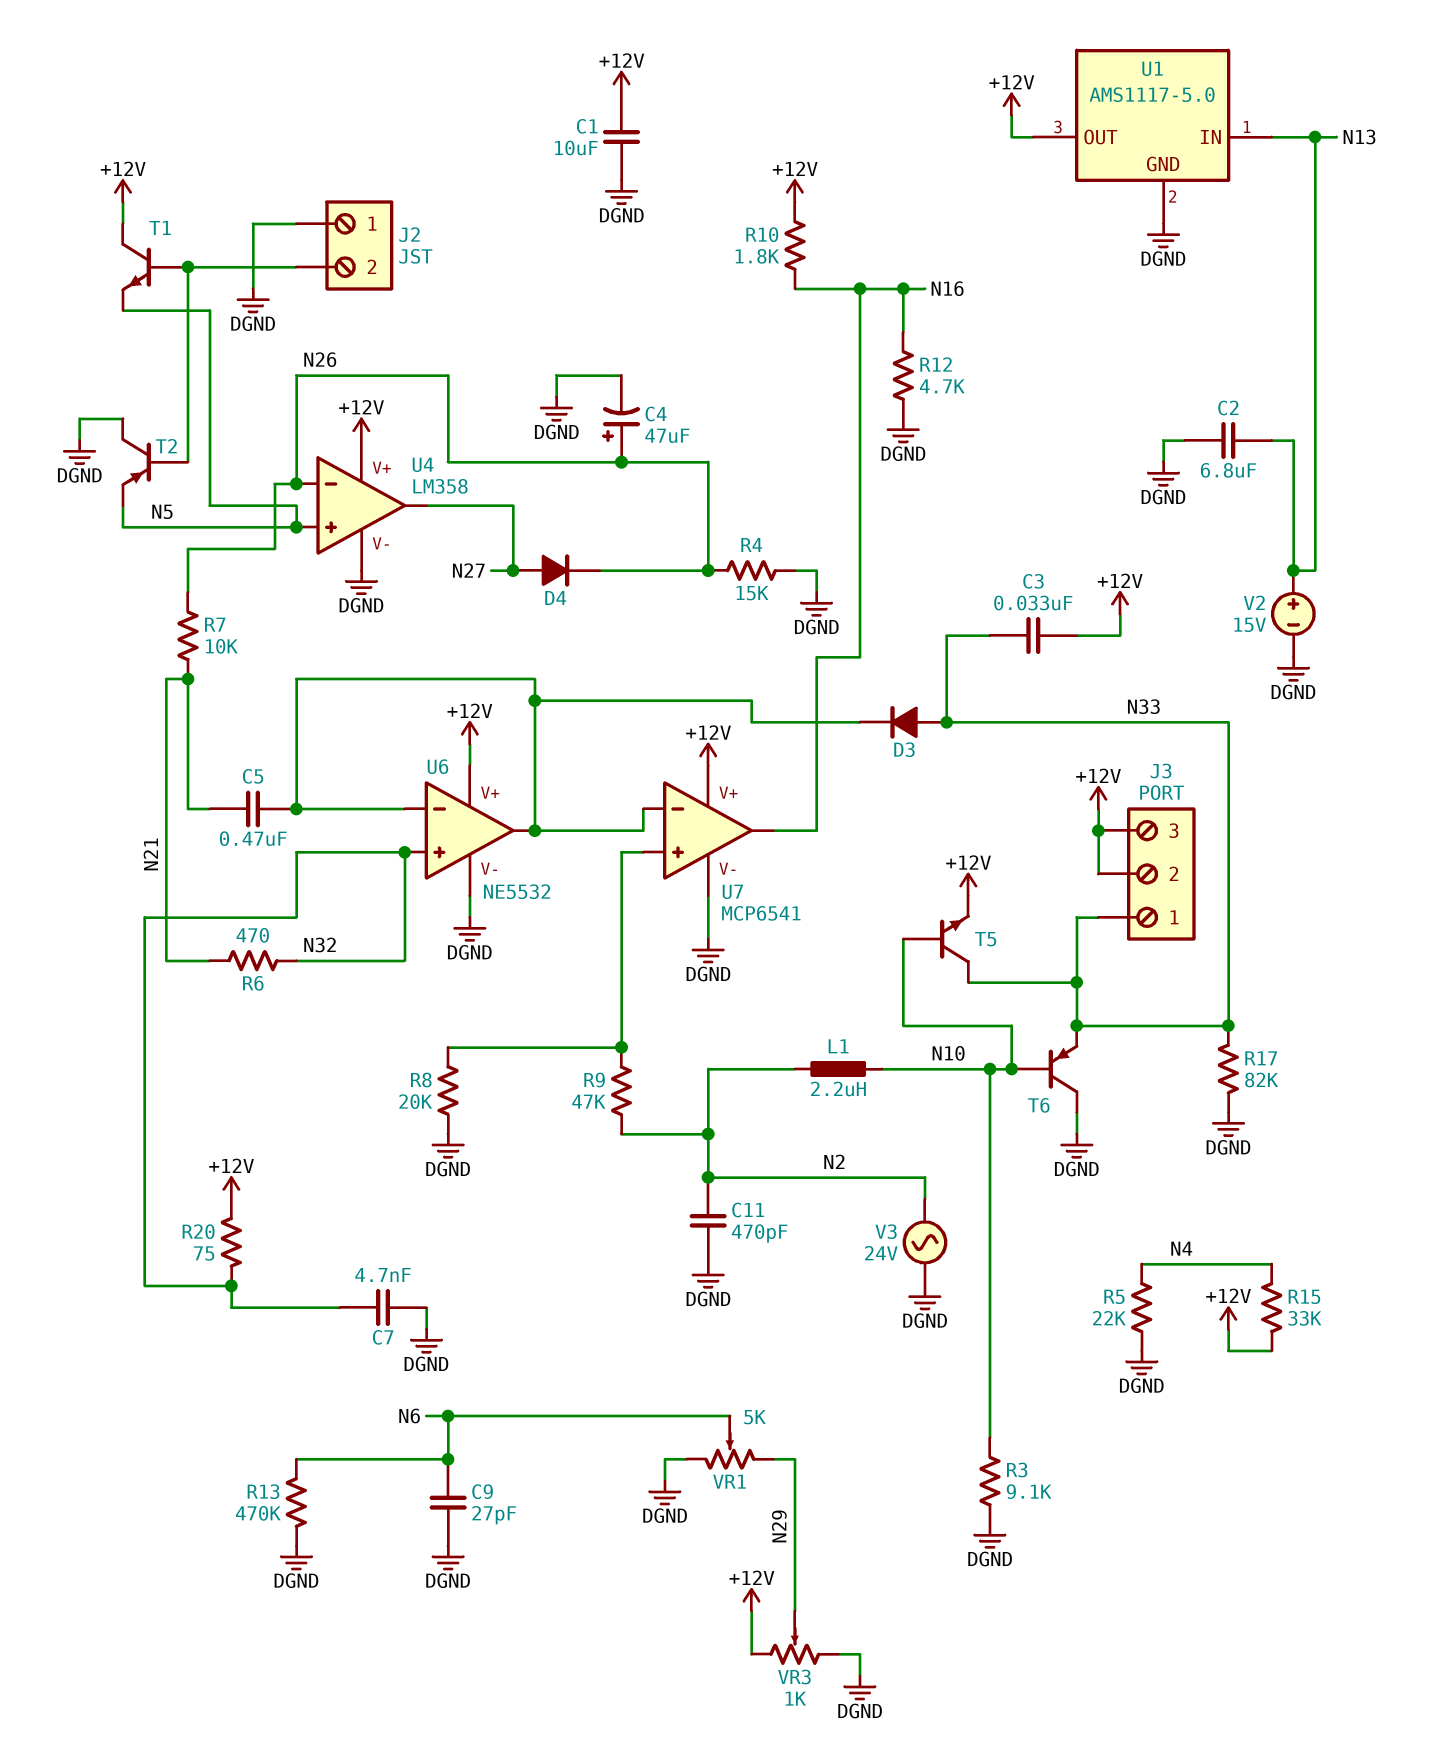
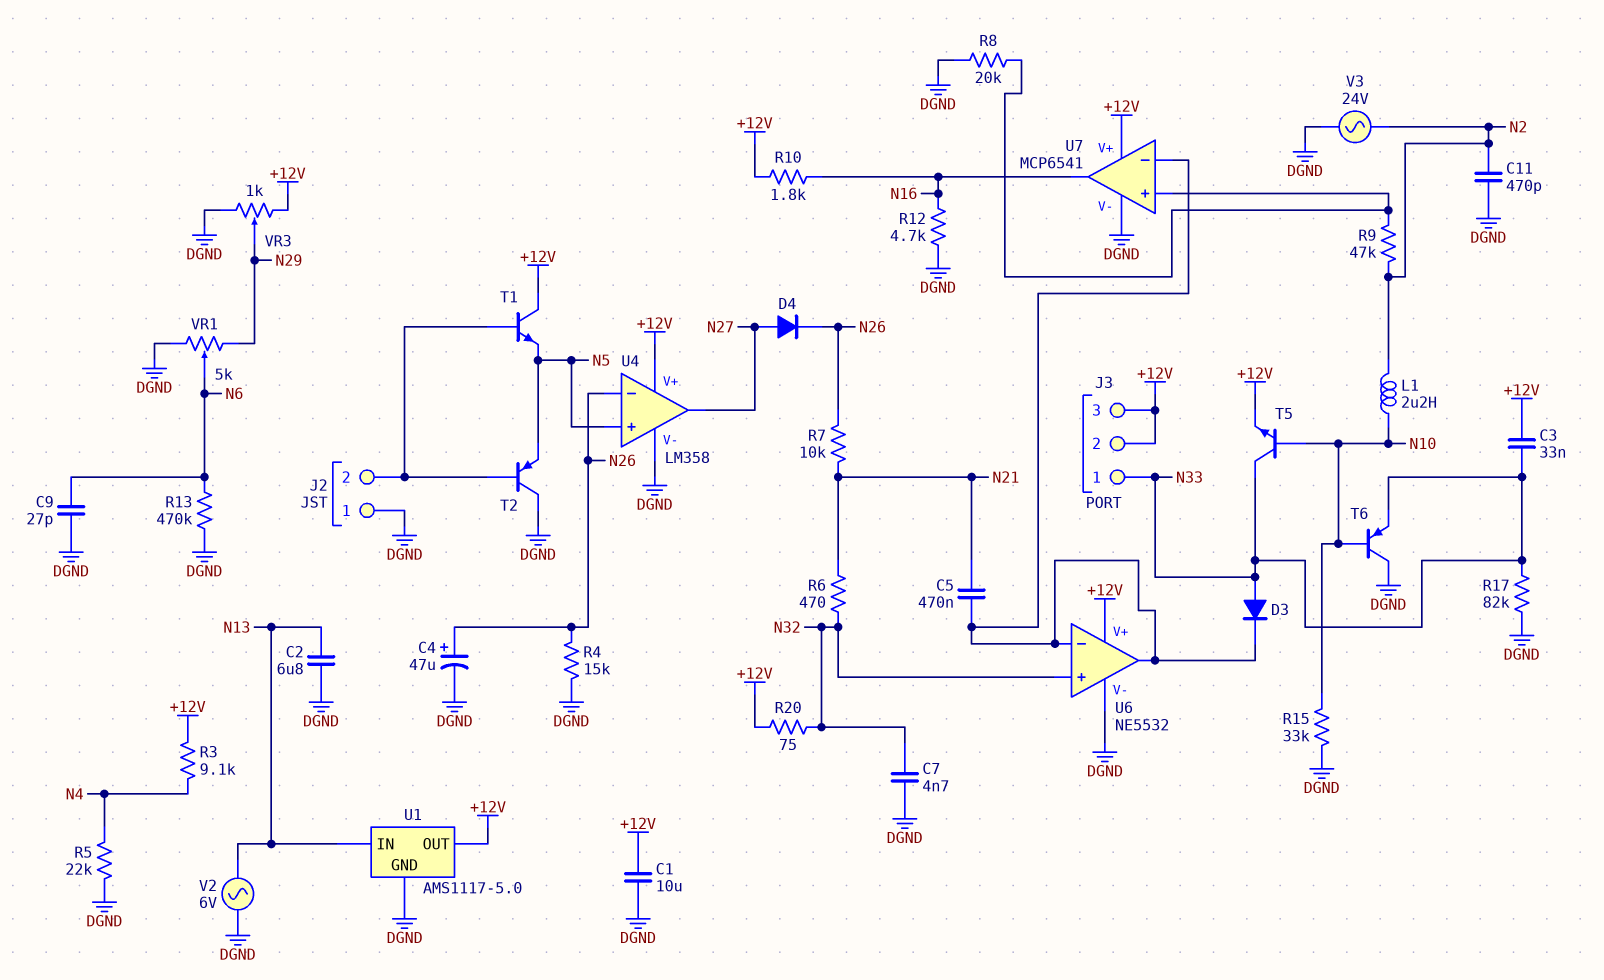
R3: 9.1k (DGND, N10) -> 9.1k (+12V, N4)
R15: 33k (+12V, N4) -> 33k (DGND, N10)
V2: 15V (plus N13, minus DGND) -> AC 6V (DGND, N13)

